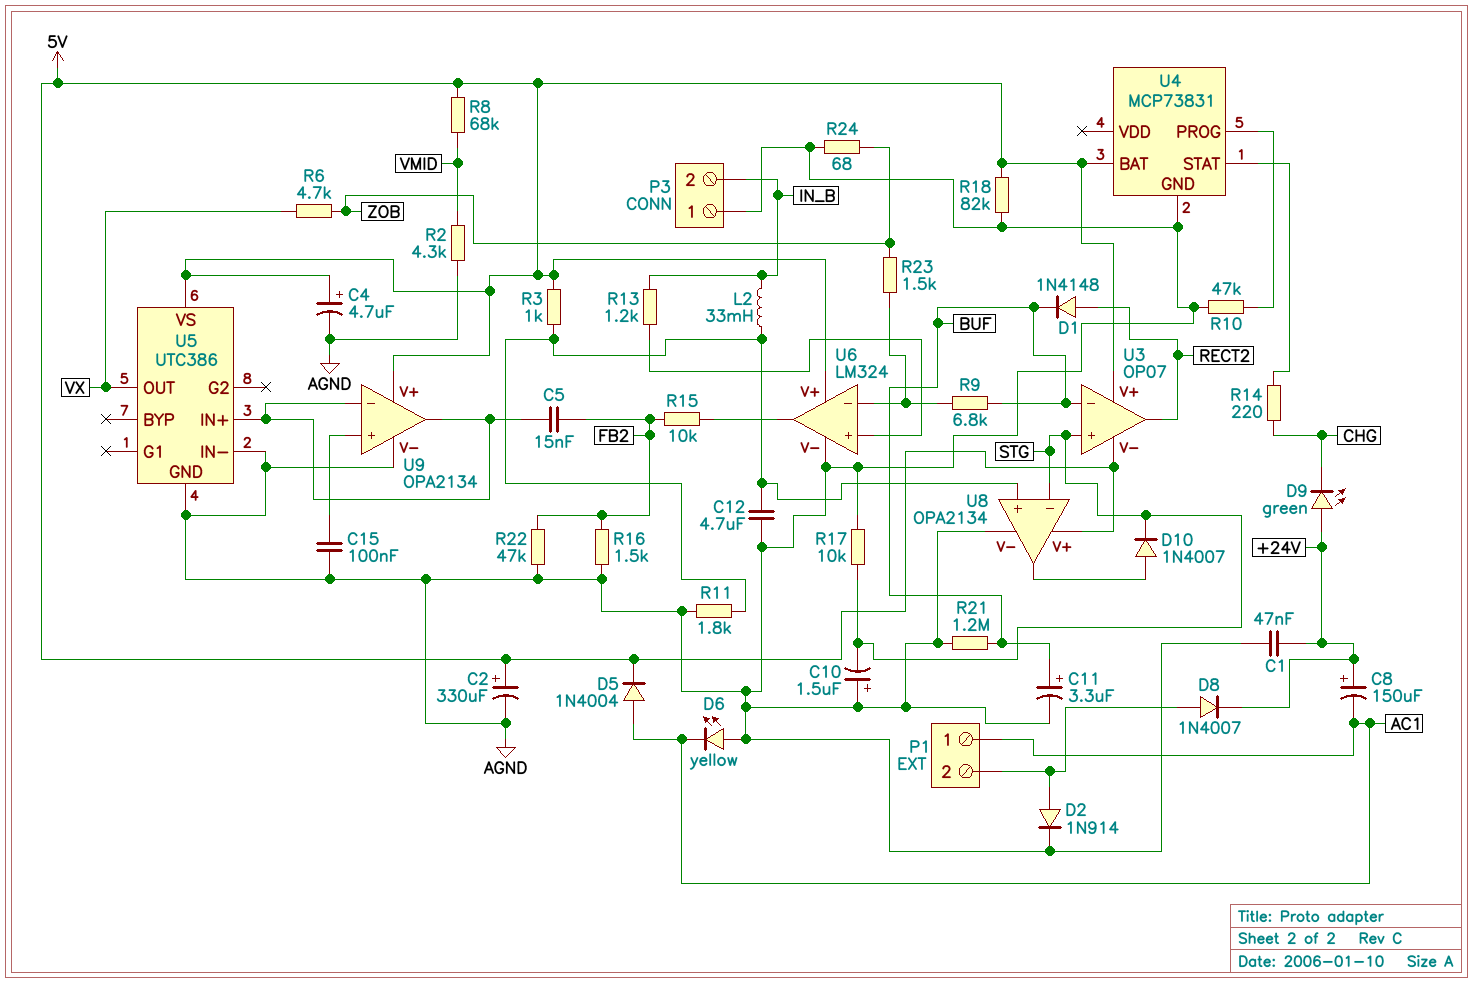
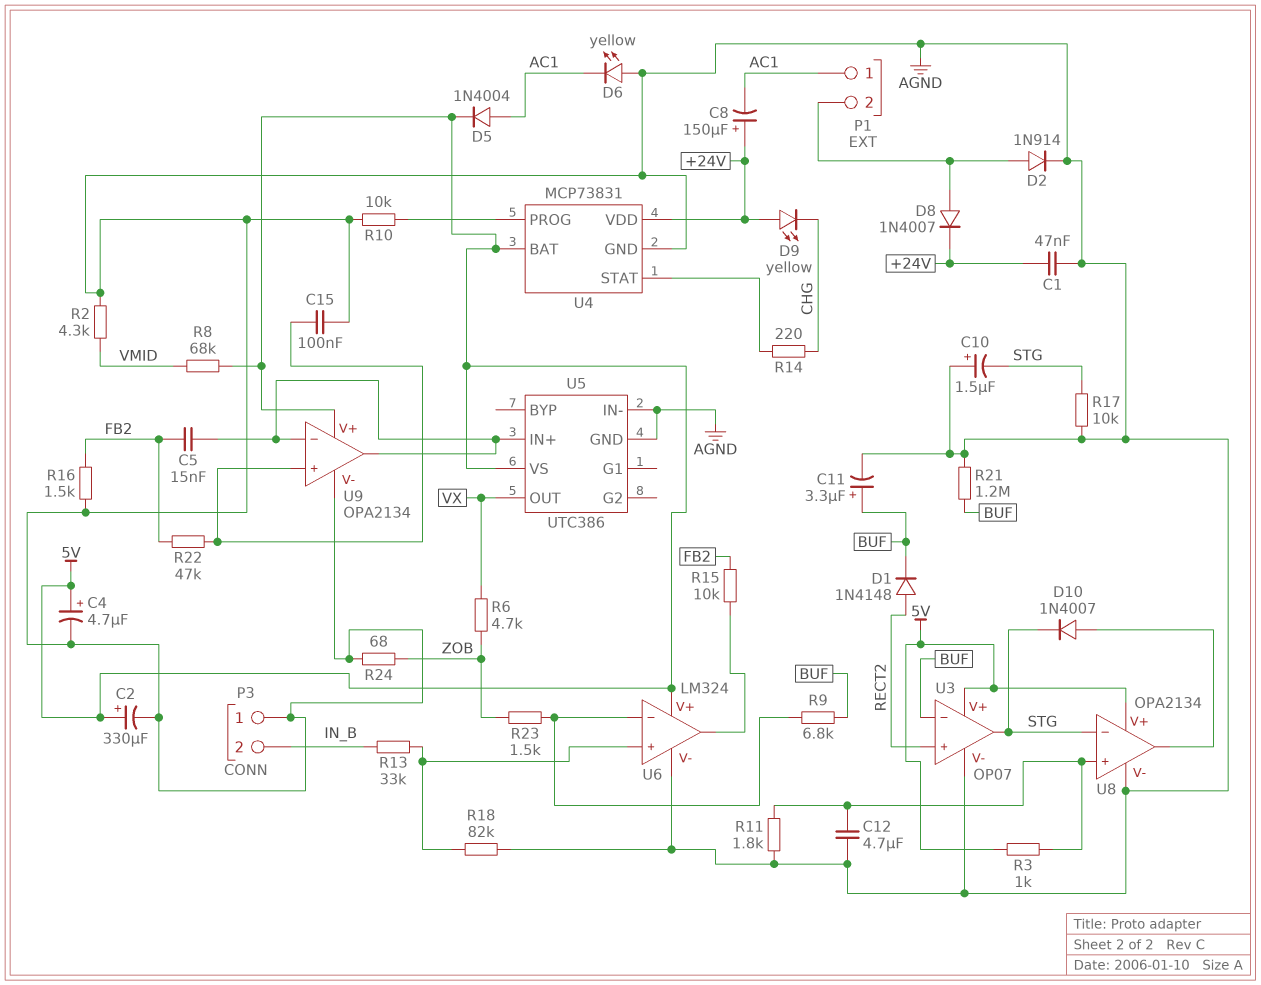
D9: LED green (A +24V, K CHG) -> LED yellow (A +24V, K CHG)
L2: 33mH (IN_B, U8/in+) -> none
R10: 47k (AGND, U4/PROG) -> 10k (AGND, U4/PROG)
R13: 1.2k (IN_B, U6/in+) -> 33k (IN_B, U6/in+)
R18: 82k (5V, AGND) -> 82k (AGND, U6/in+)
R22: 47k (AGND, FB2) -> 47k (FB2, U9/in+)
U3 pin V-: 5V -> AGND
U3 pin in+: STG -> RECT2
U3 pin out: RECT2 -> STG
U4 pin VDD: none -> +24V

